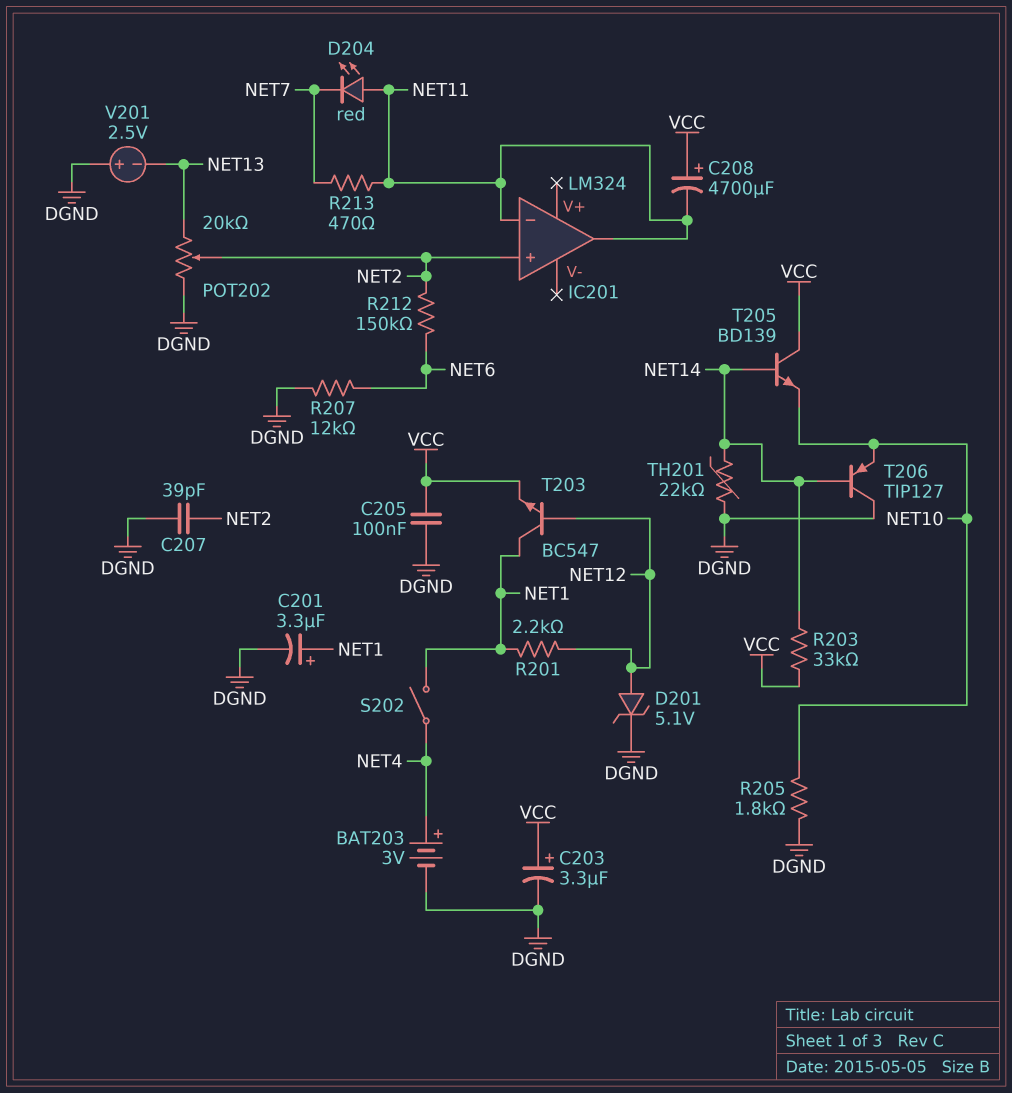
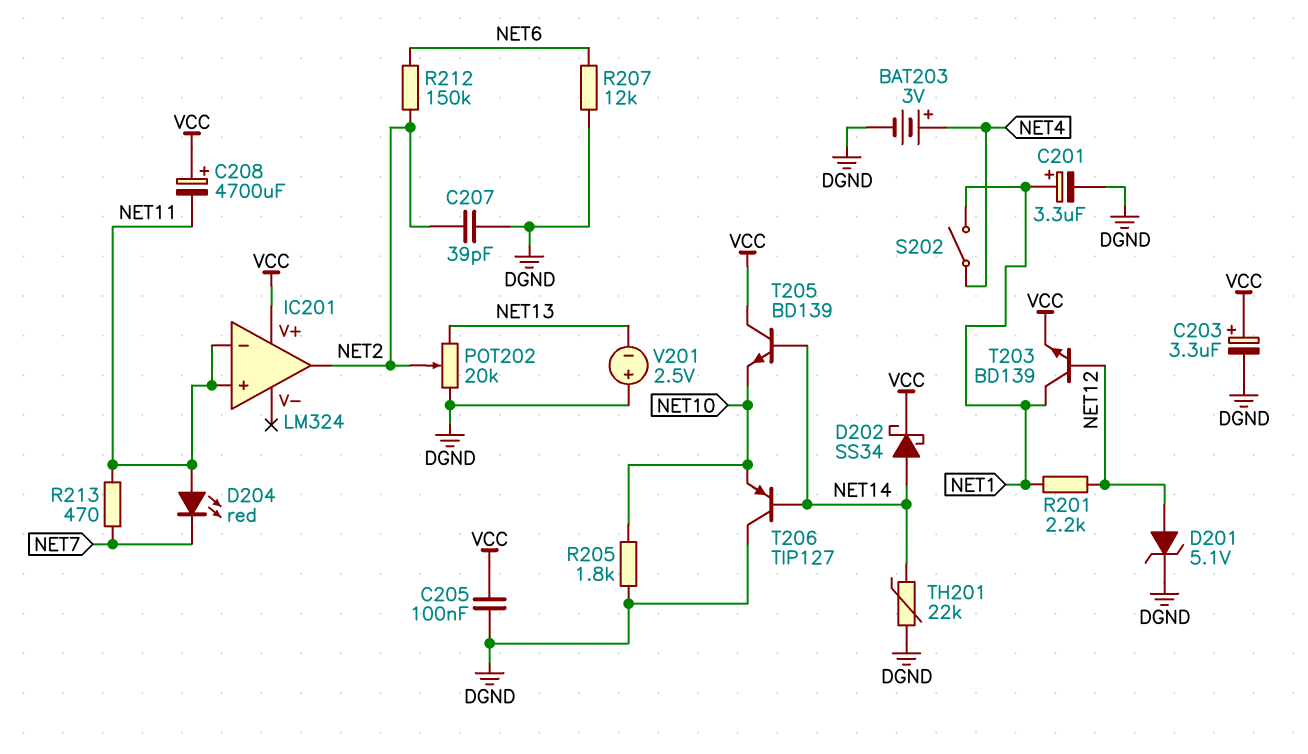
D202: none -> schottky SS34 (A NET14, K VCC)
IC201 pin V+: none -> VCC
IC201 pin in+: NET2 -> NET11
IC201 pin out: NET11 -> NET2
R203: 33k (NET14, VCC) -> none
T203: NPN BC547 (B NET12, C NET1, E VCC) -> NPN BD139 (B NET12, C NET1, E VCC)

